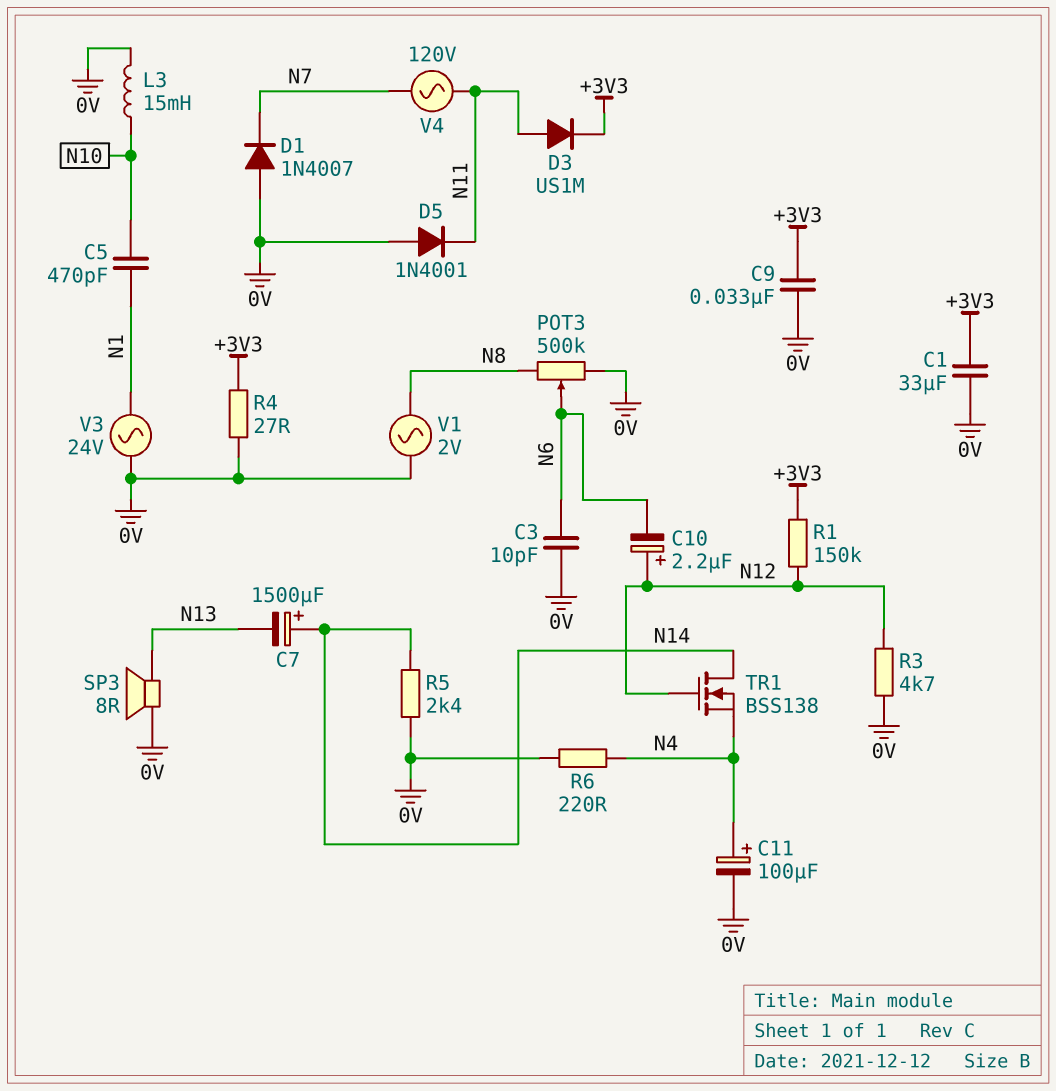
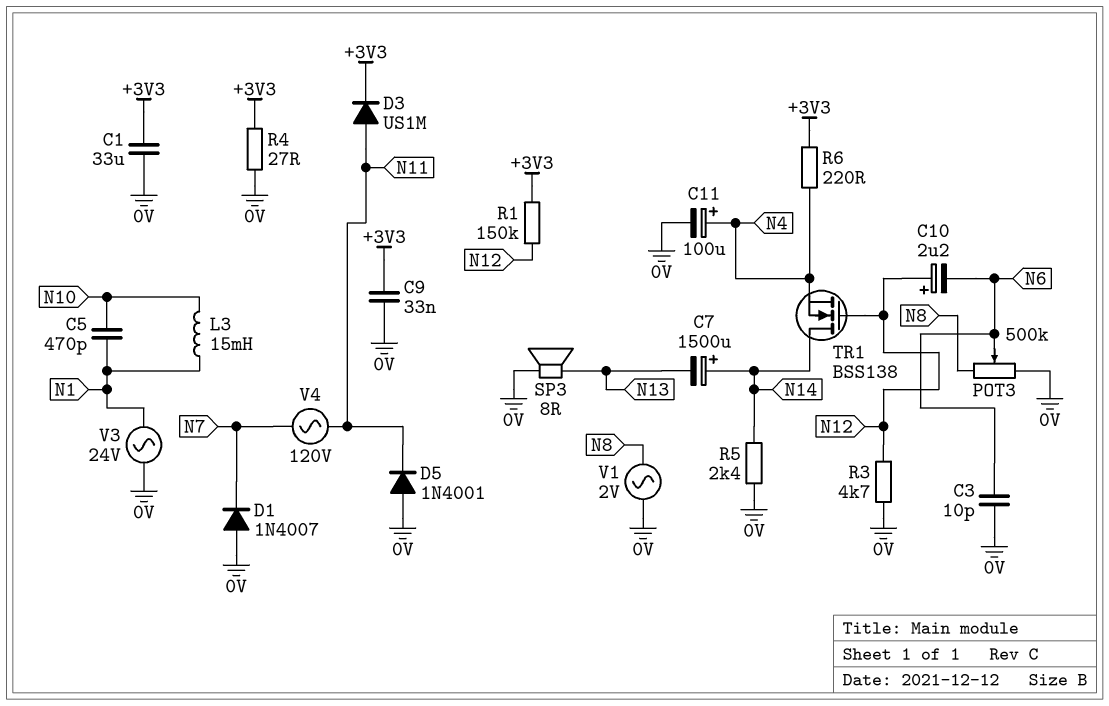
L3: 15mH (0V, N10) -> 15mH (N1, N10)
R6: 220 (0V, N4) -> 220 (+3V3, N4)

